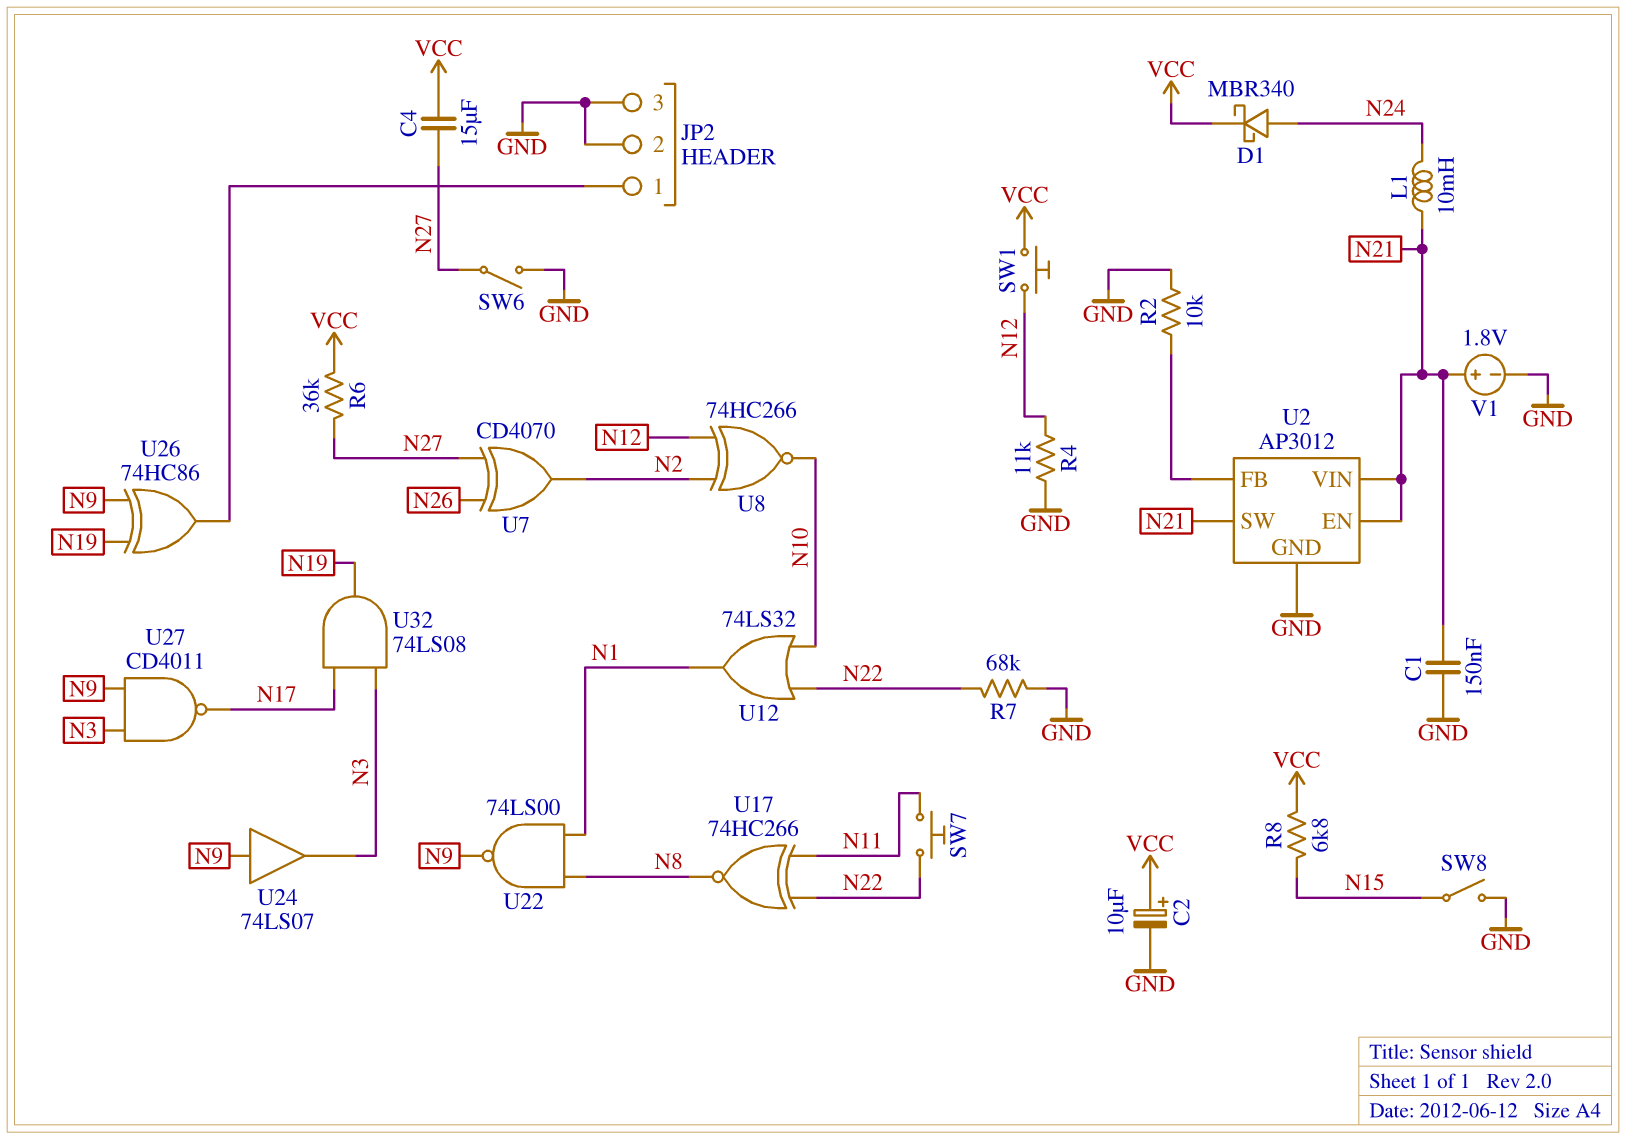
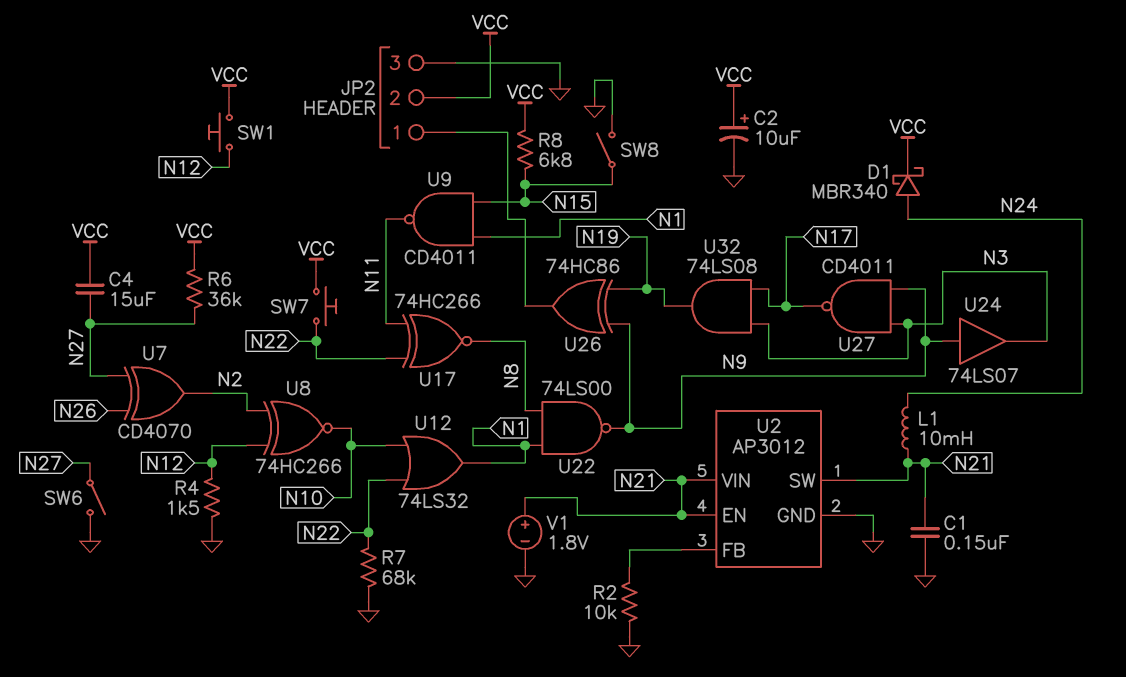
JP2 pin 2: GND -> VCC
R4: 11k (GND, N12) -> 1.5k (GND, N12)
SW7: button (N11, N22) -> button (N22, VCC)
U9: none -> NAND CD4011 (in N1, in N15, out N11)

